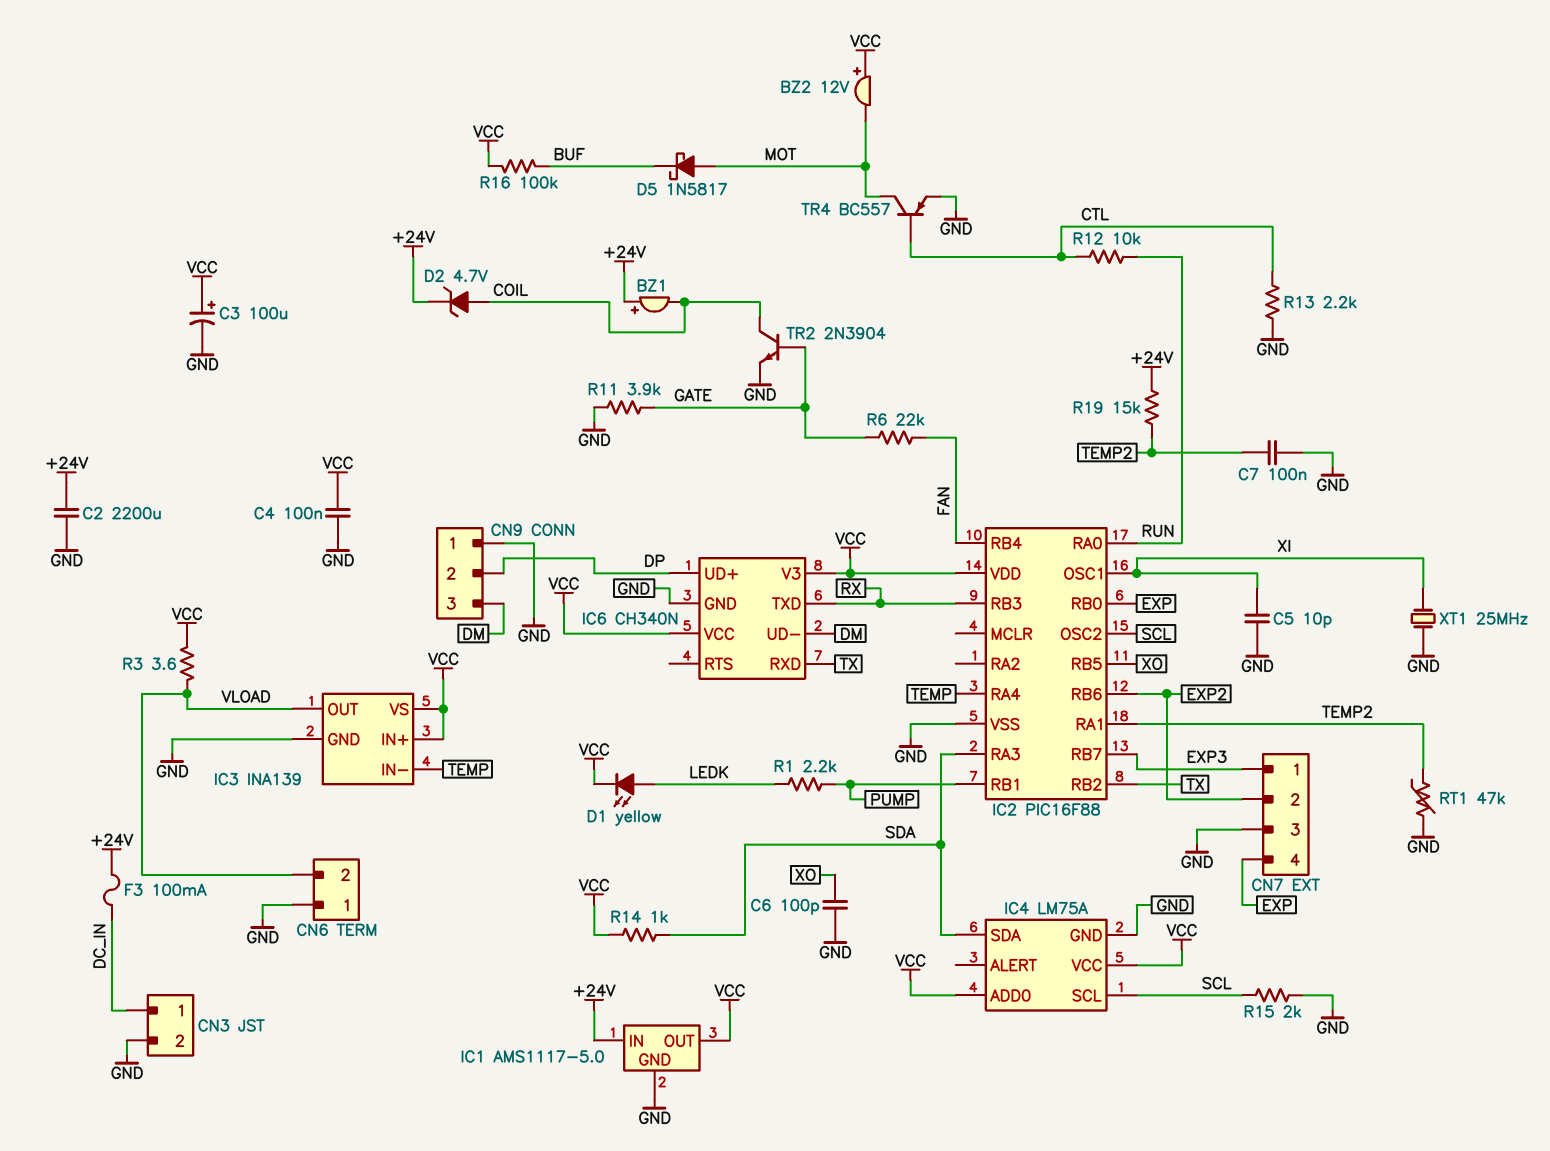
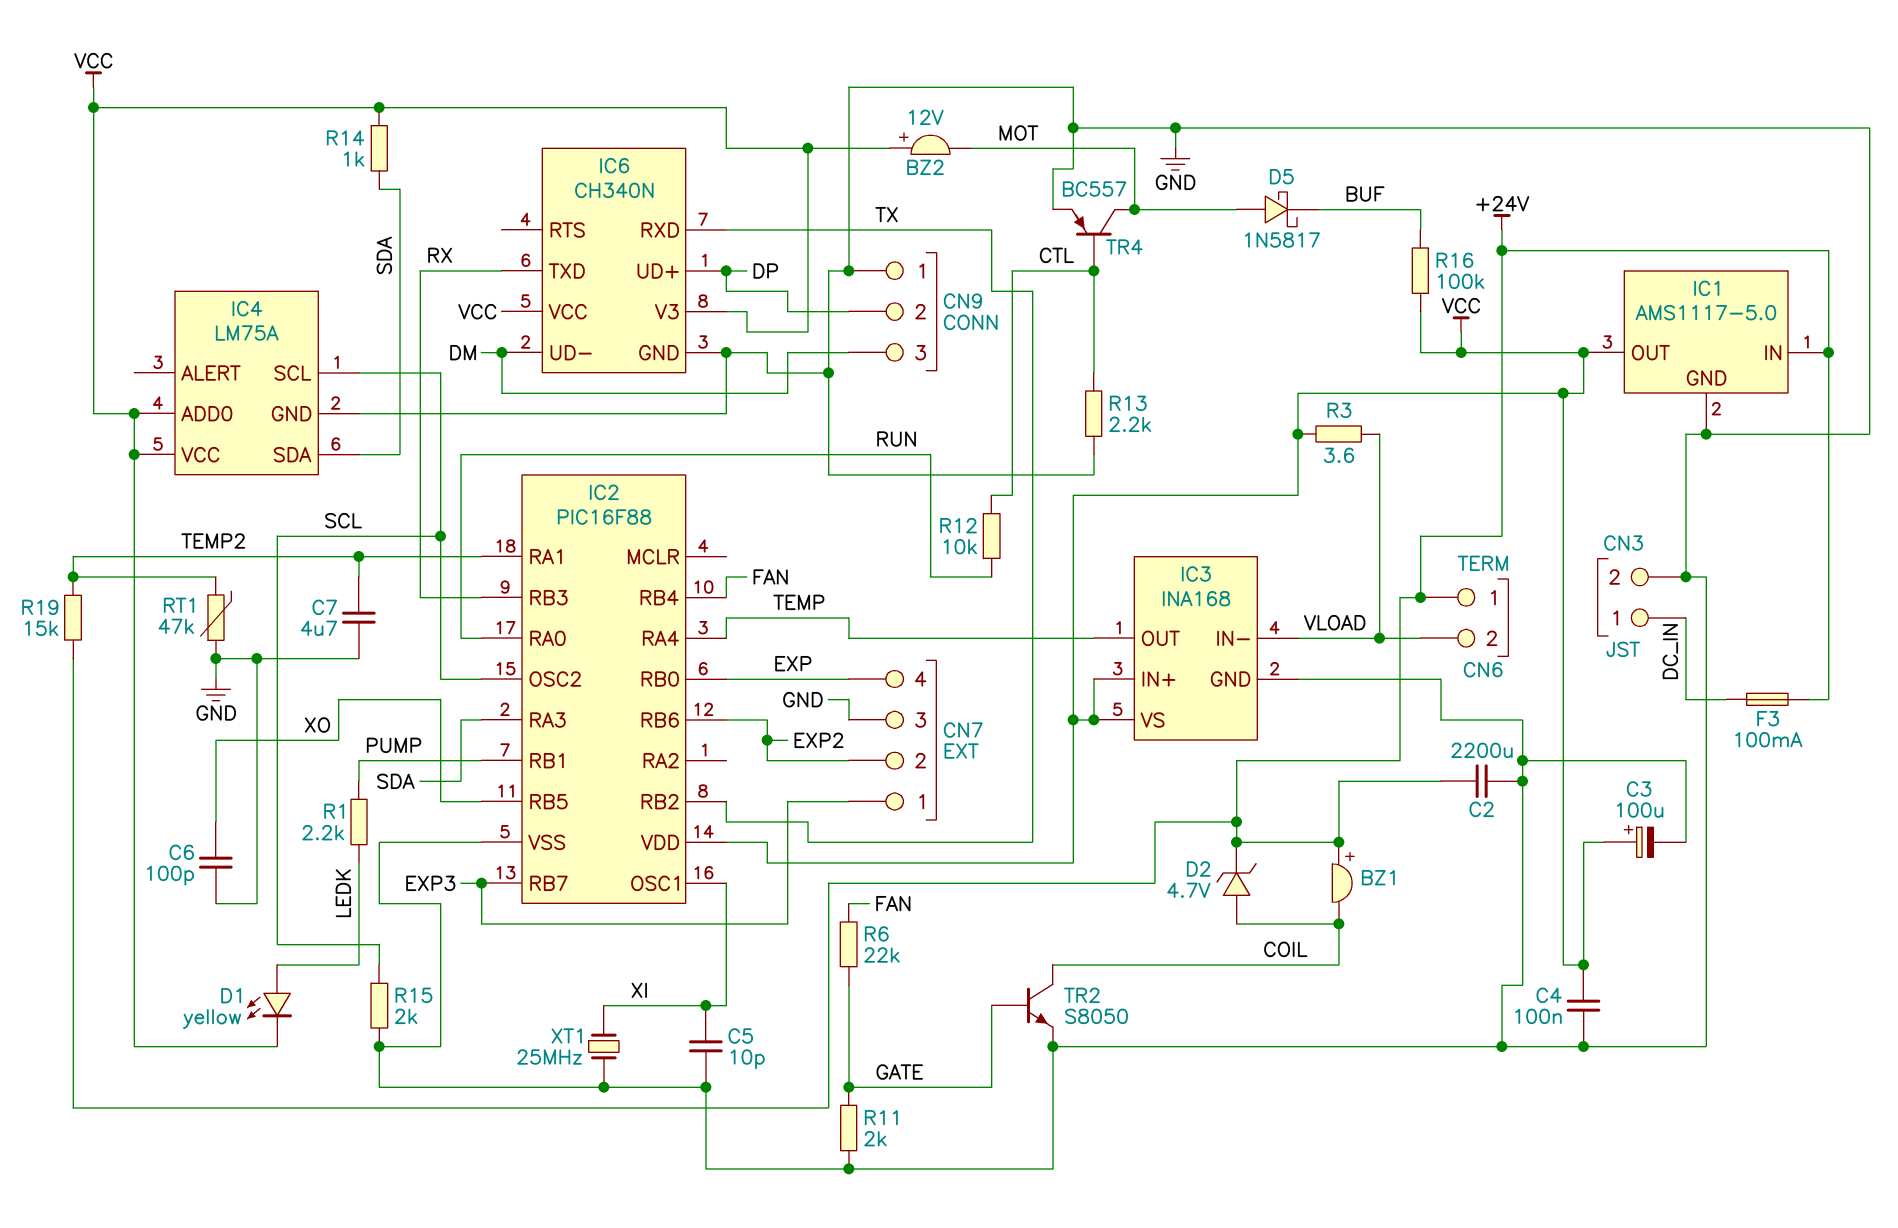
C7: 100nF (GND, TEMP2) -> 4.7uF (GND, TEMP2)
CN6 pin 1: GND -> +24V
IC3: INA139 -> INA168
IC3 pin IN-: TEMP -> VLOAD
IC3 pin OUT: VLOAD -> TEMP
R11: 3.9k (GATE, GND) -> 2k (GATE, GND)
TR2: NPN 2N3904 (B GATE, C COIL, E GND) -> NPN S8050 (B GATE, C COIL, E GND)

